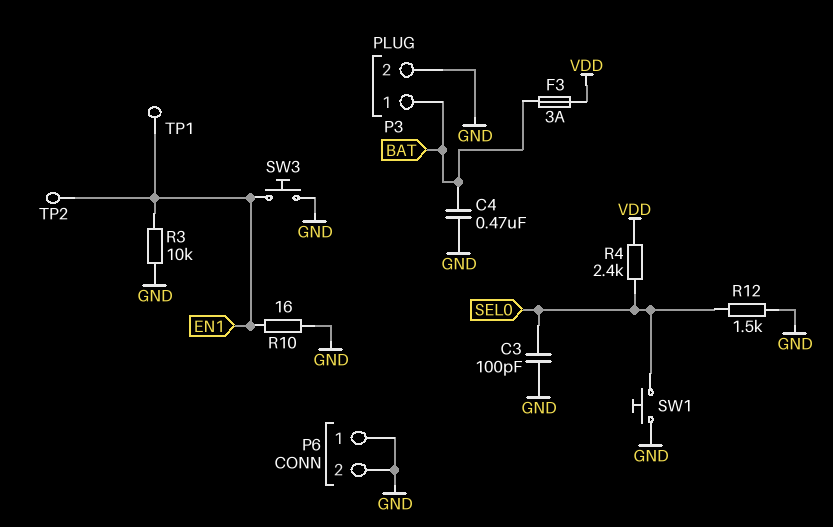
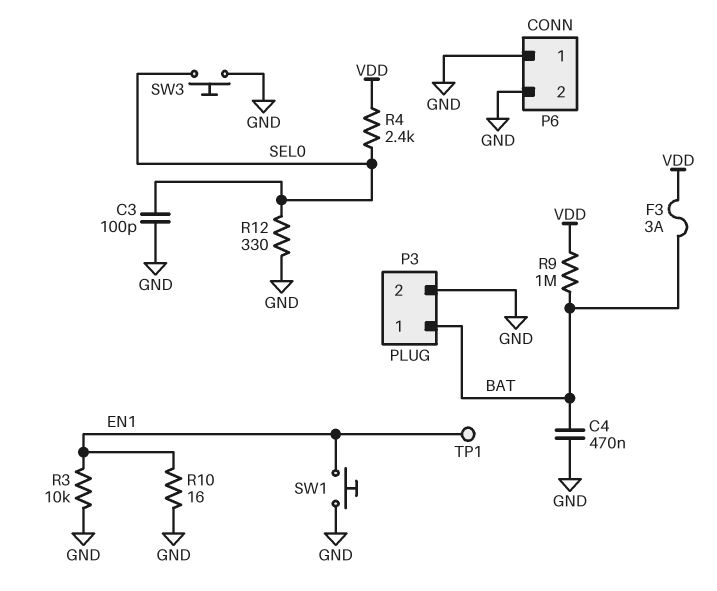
R9: none -> 1M (BAT, VDD)
R12: 1.5k (GND, SEL0) -> 330 (GND, SEL0)
SW1: button (GND, SEL0) -> button (EN1, GND)
SW3: button (EN1, GND) -> button (GND, SEL0)
TP2: test point (EN1) -> none

